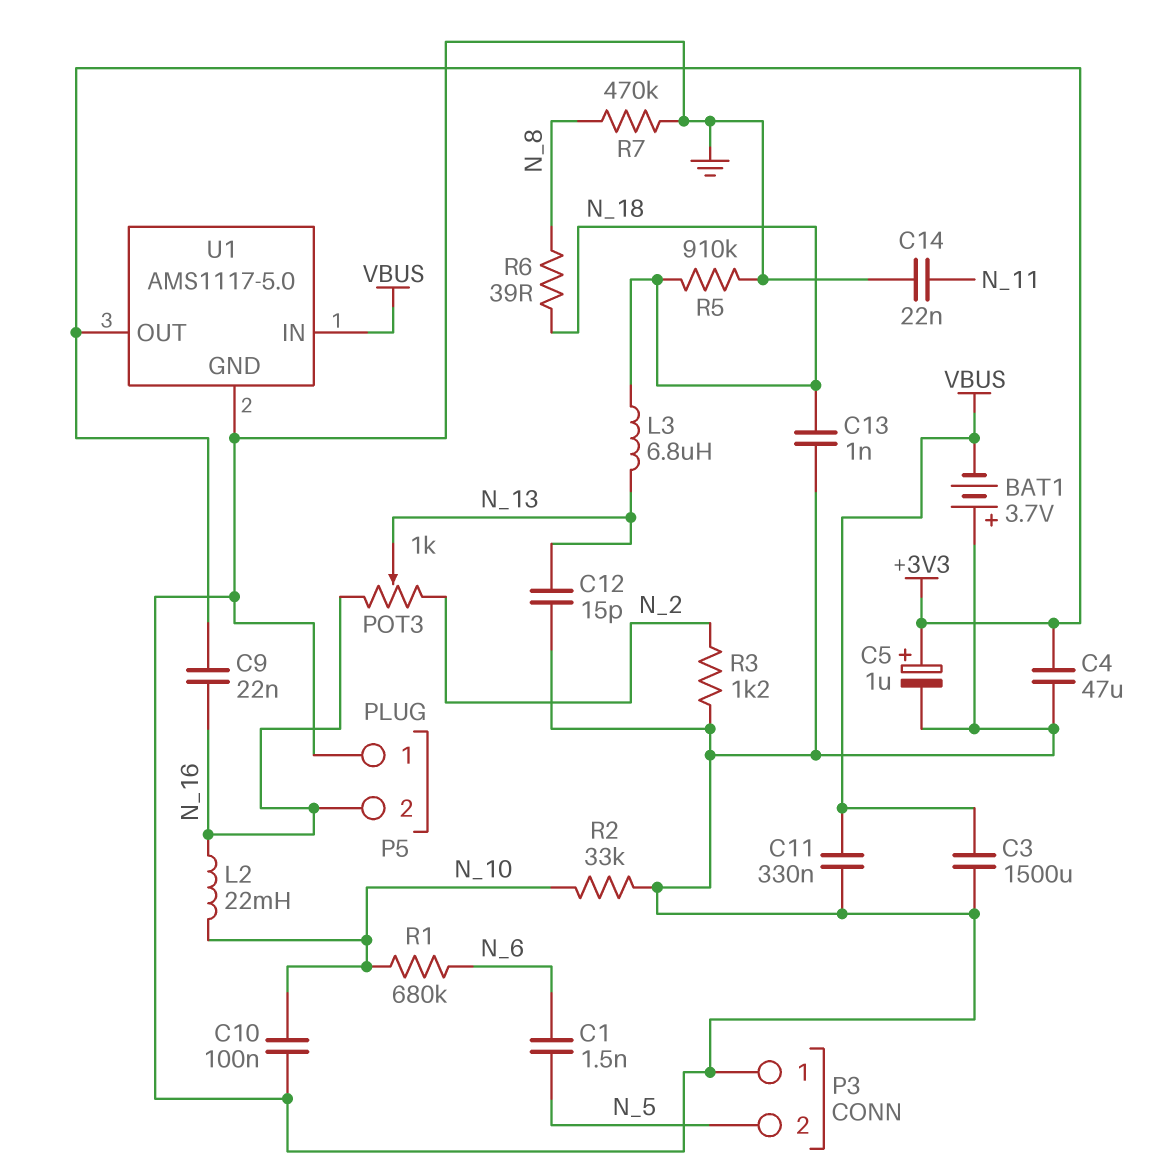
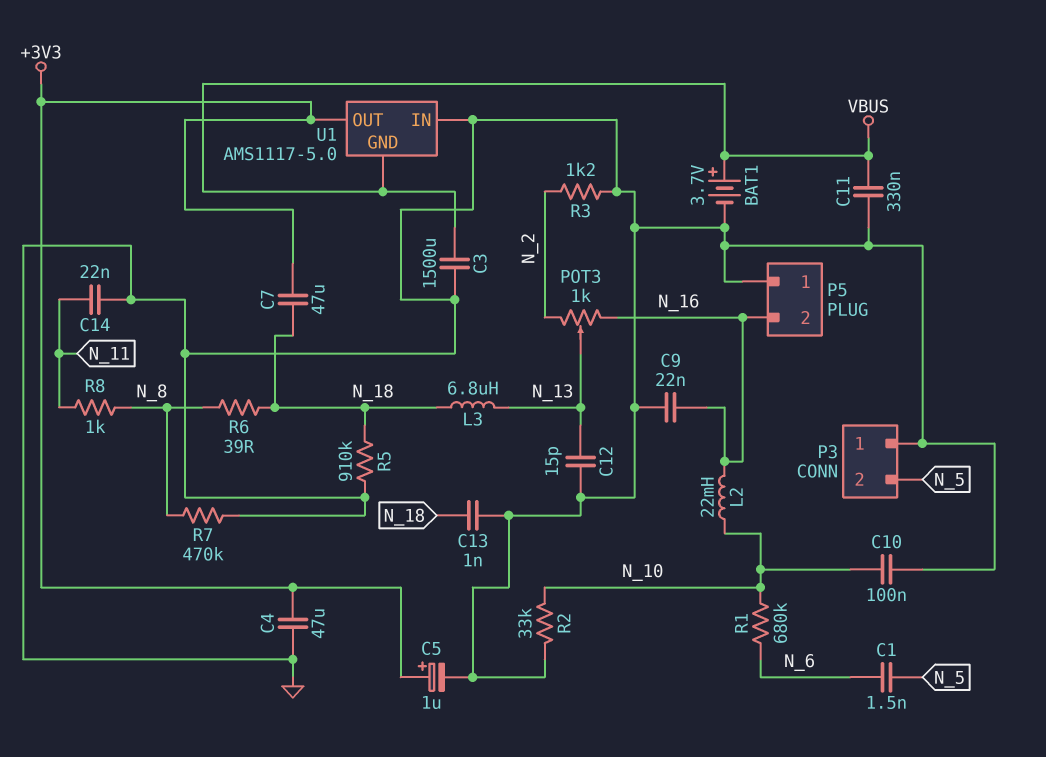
BAT1: 3.7V (plus GND, minus VBUS) -> 3.7V (plus VBUS, minus GND)
C7: none -> 47uF (+3V3, N_18)
C9: 22nF (+3V3, N_16) -> 22nF (GND, N_16)
R8: none -> 1k (N_8, N_11)
U1 pin GND: GND -> VBUS
U1 pin IN: VBUS -> GND

